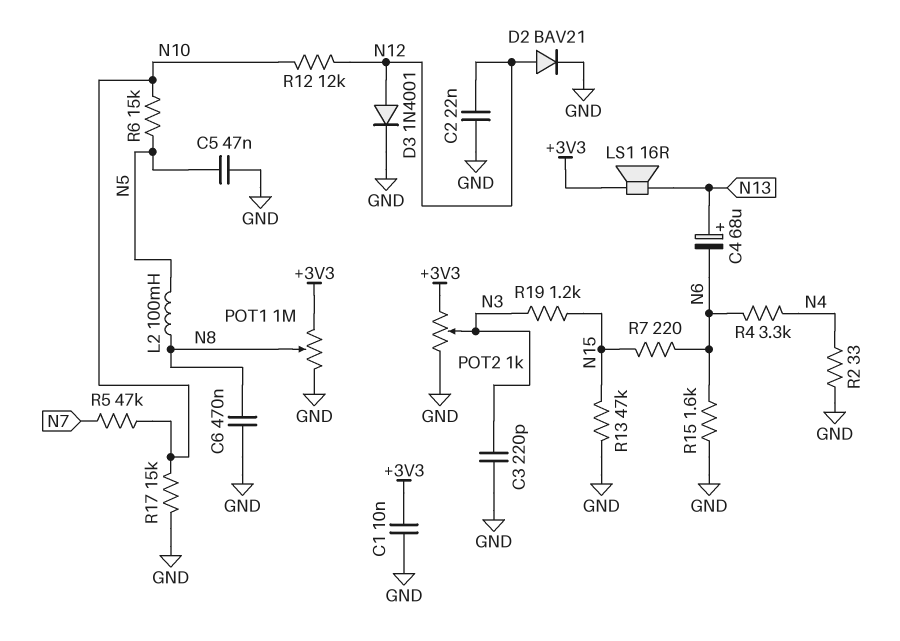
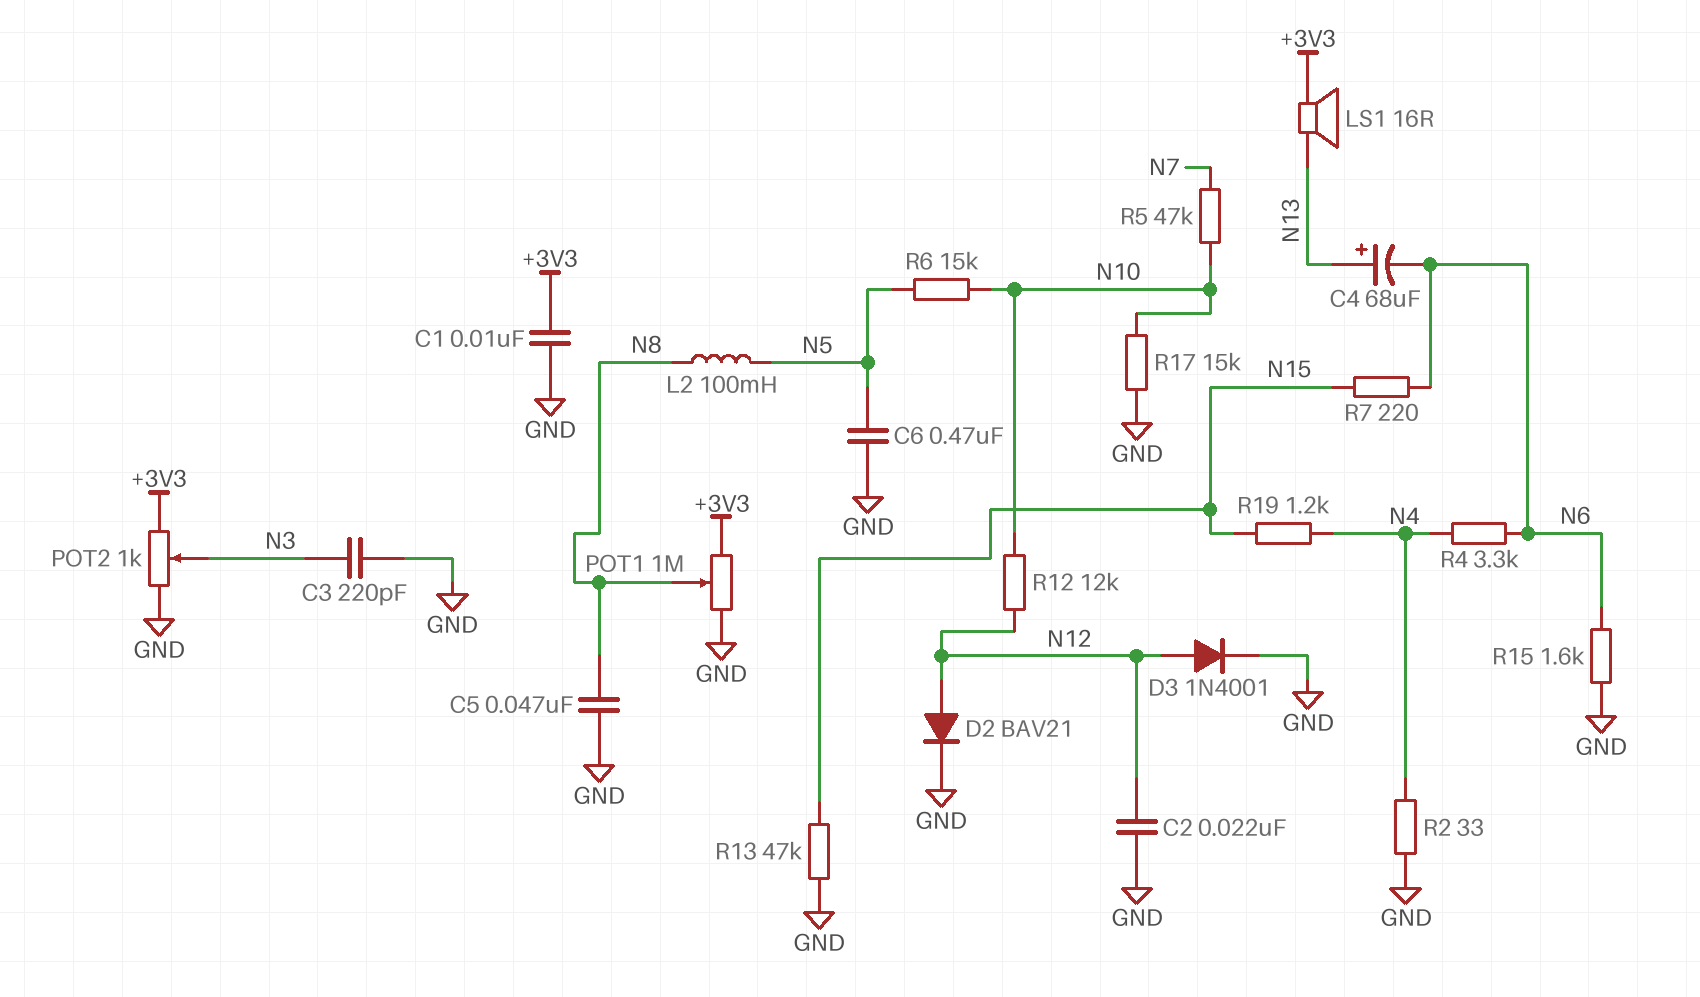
C5: 47nF (GND, N5) -> 47nF (GND, N8)
C6: 470nF (GND, N8) -> 470nF (GND, N5)
R19: 1.2k (N3, N15) -> 1.2k (N4, N15)

